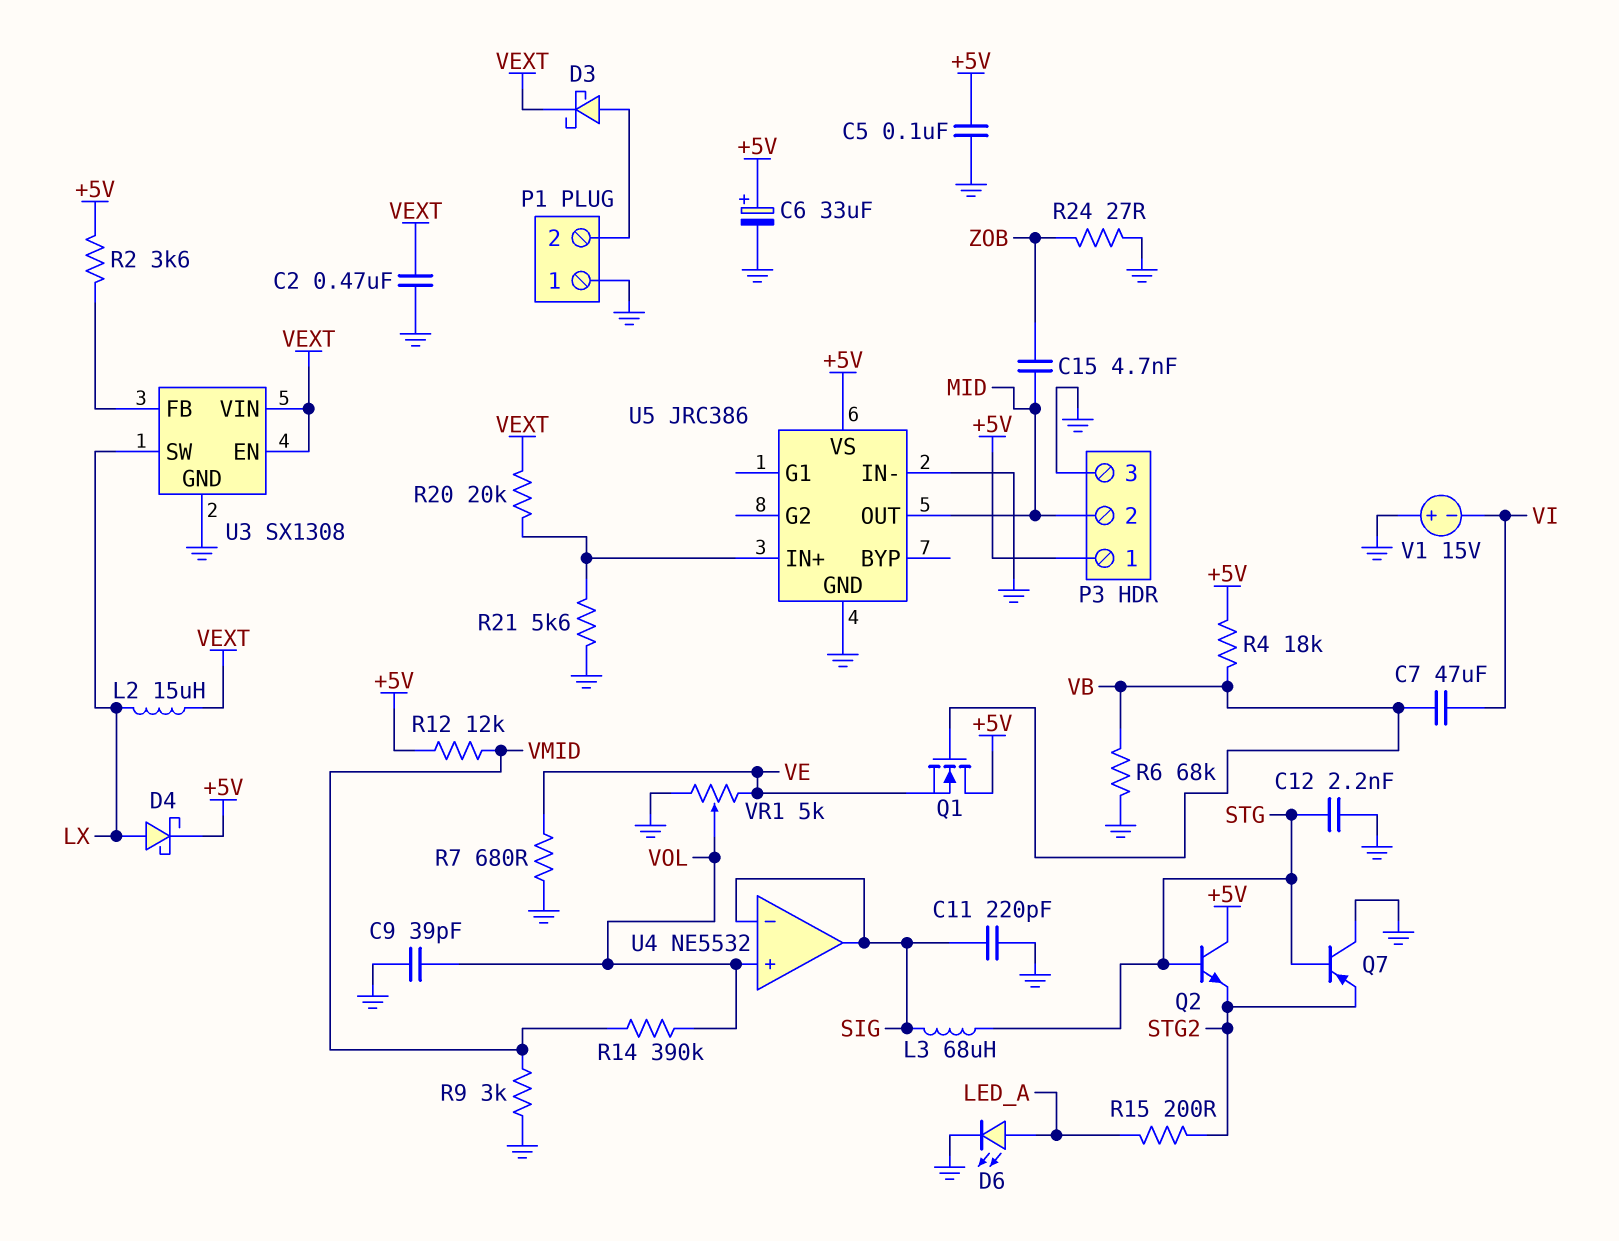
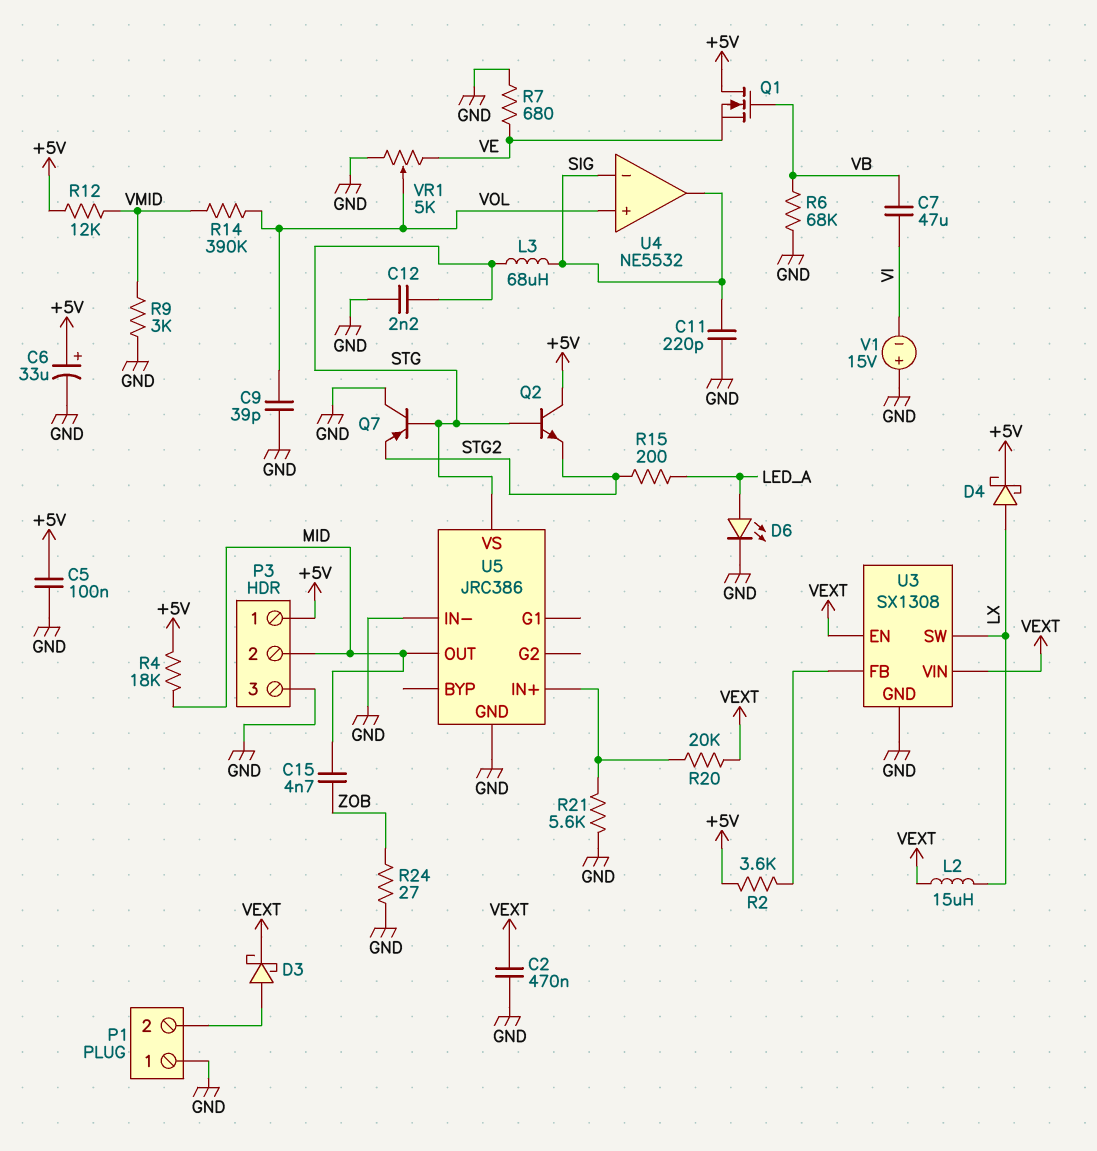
R4: 18k (+5V, VB) -> 18k (+5V, MID)
U5 pin VS: +5V -> STG

